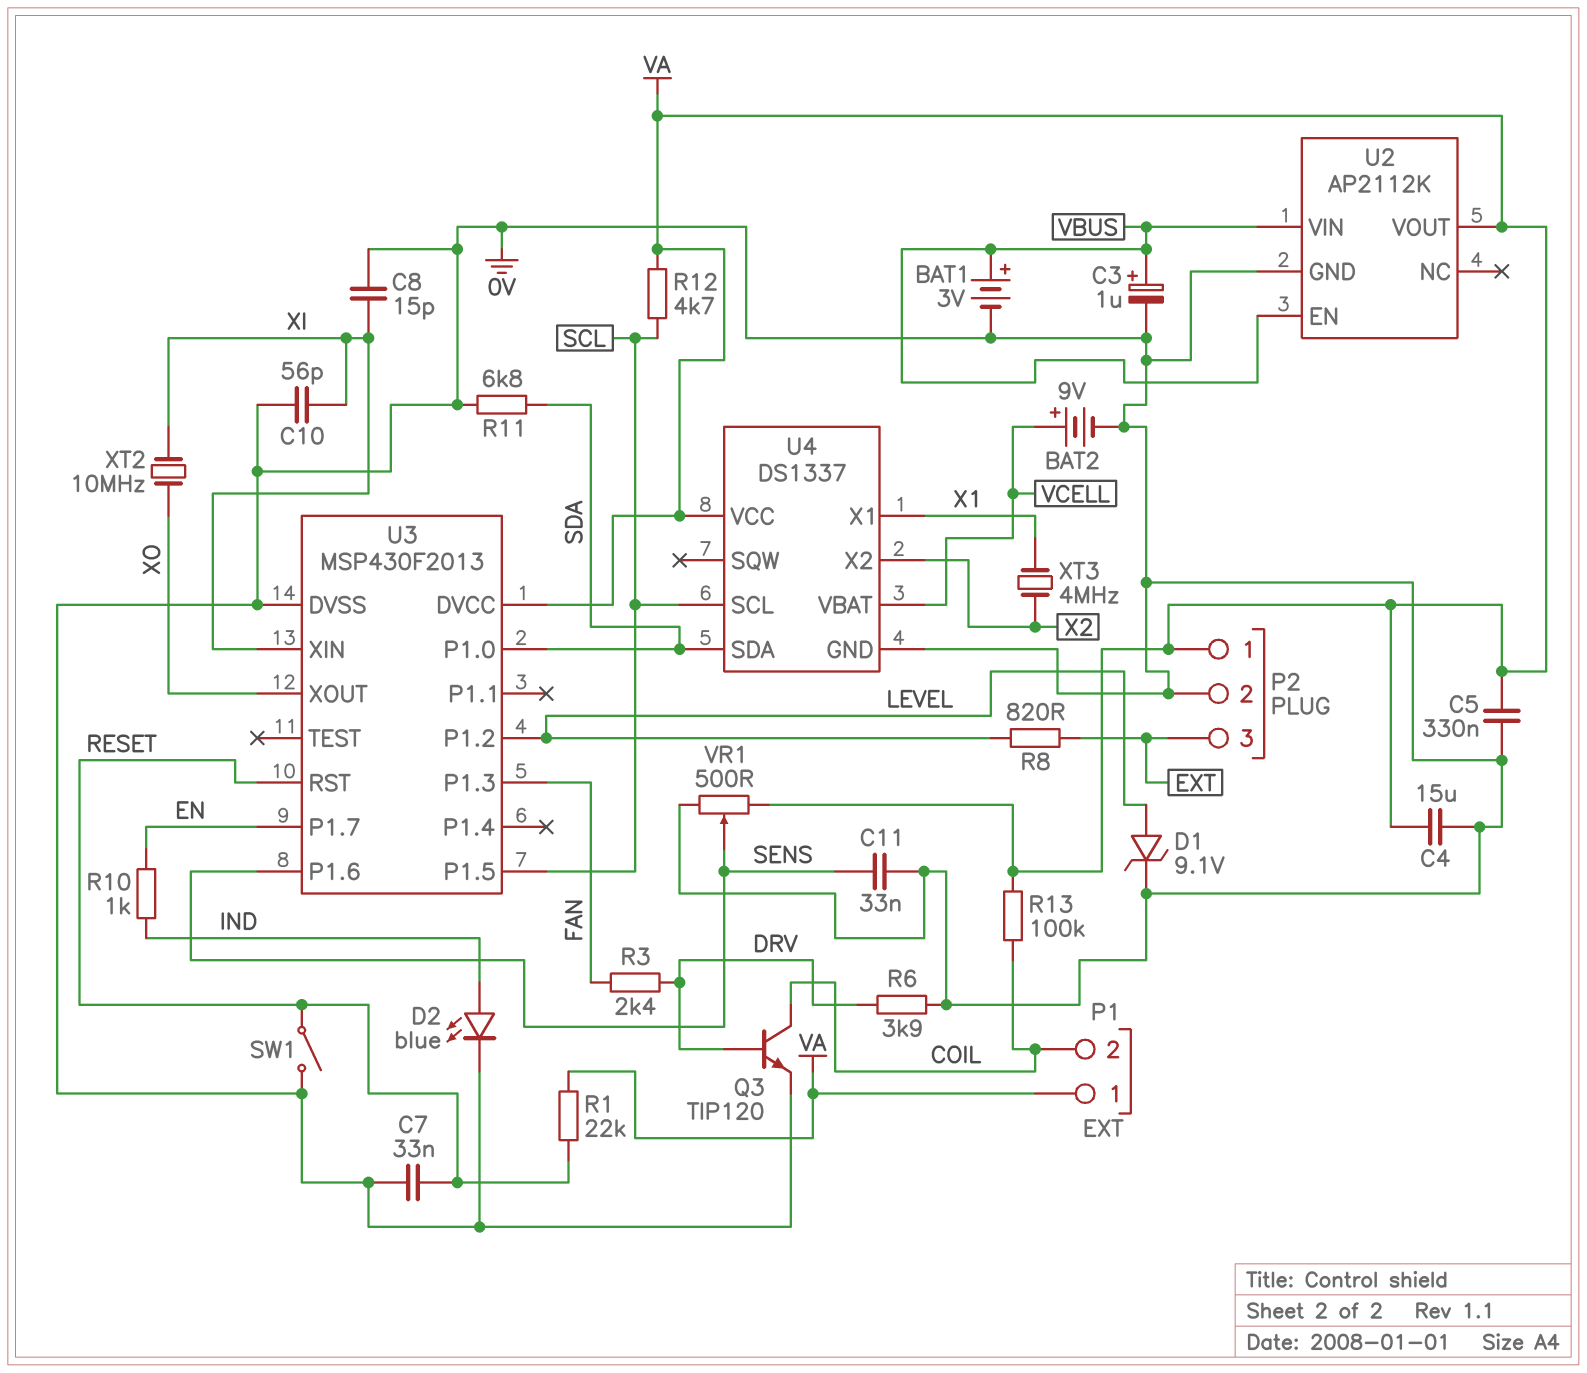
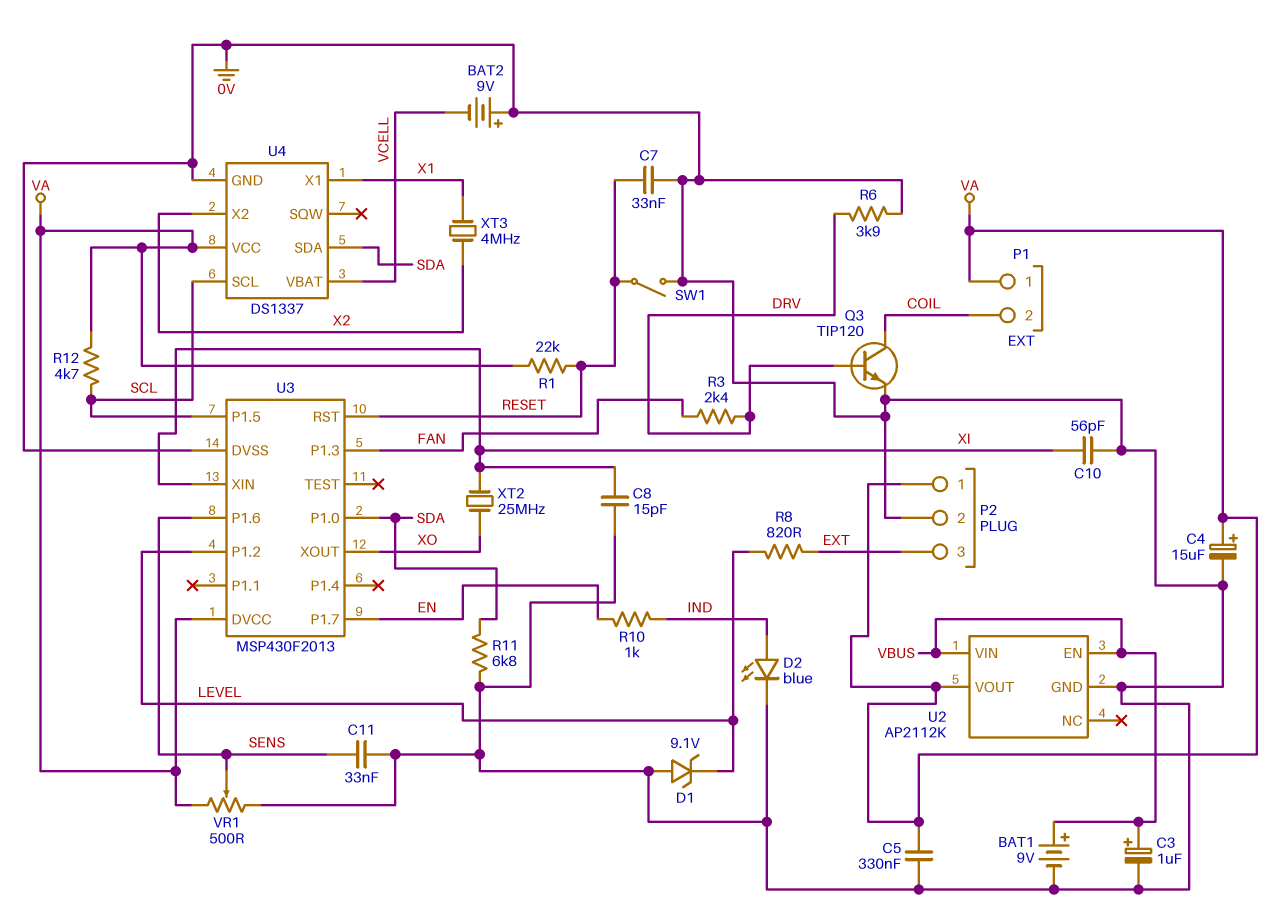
BAT1: 3V (plus VBUS, minus 0V) -> 9V (plus VBUS, minus 0V)
BAT2: 9V (plus VCELL, minus 0V) -> 9V (plus 0V, minus VCELL)
C4: 15uF (0V, VA) -> 15uF (plus VA, minus 0V)
D1: zener 9.1V (A LEVEL, K 0V) -> zener 9.1V (A 0V, K LEVEL)
R13: 100k (COIL, VA) -> none
XT2: 10MHz (XI, XO) -> 25MHz (XI, XO)

